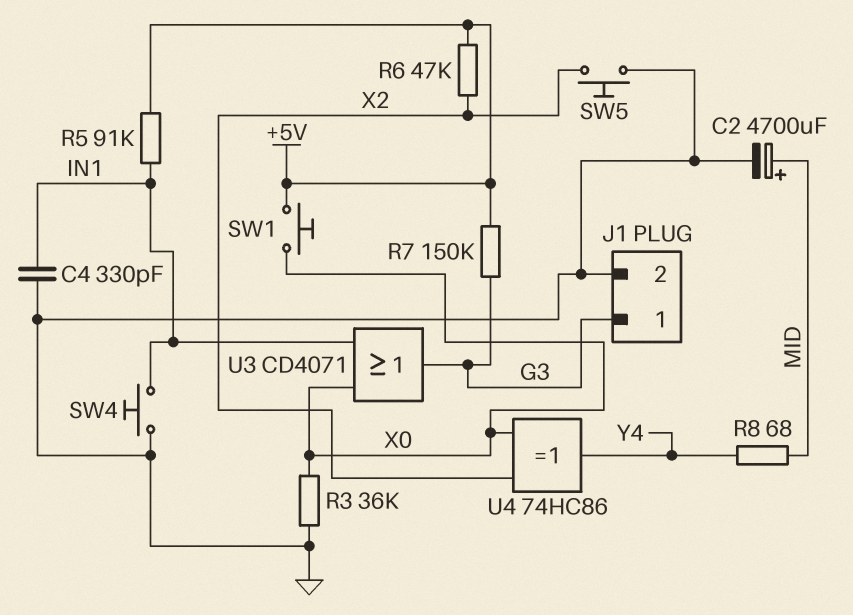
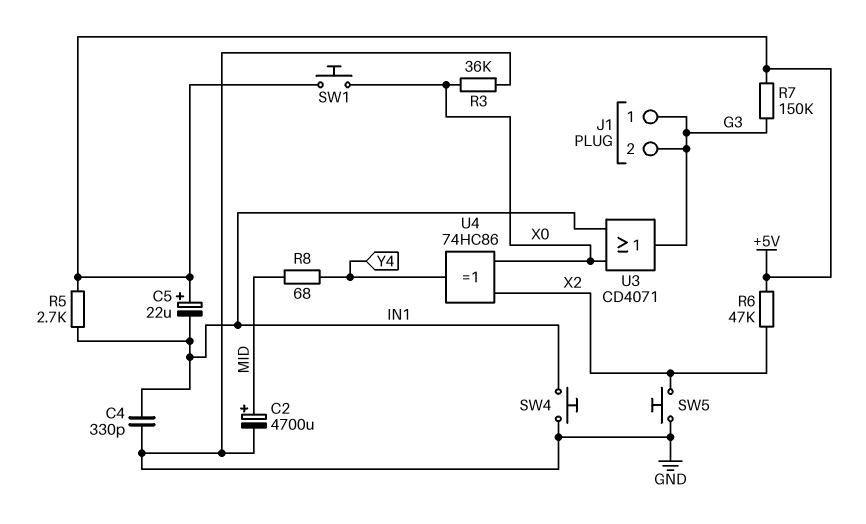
C5: none -> 22uF (plus +5V, minus IN1)
J1 pin 2: GND -> G3
R5: 91k (+5V, IN1) -> 2.7k (+5V, IN1)

